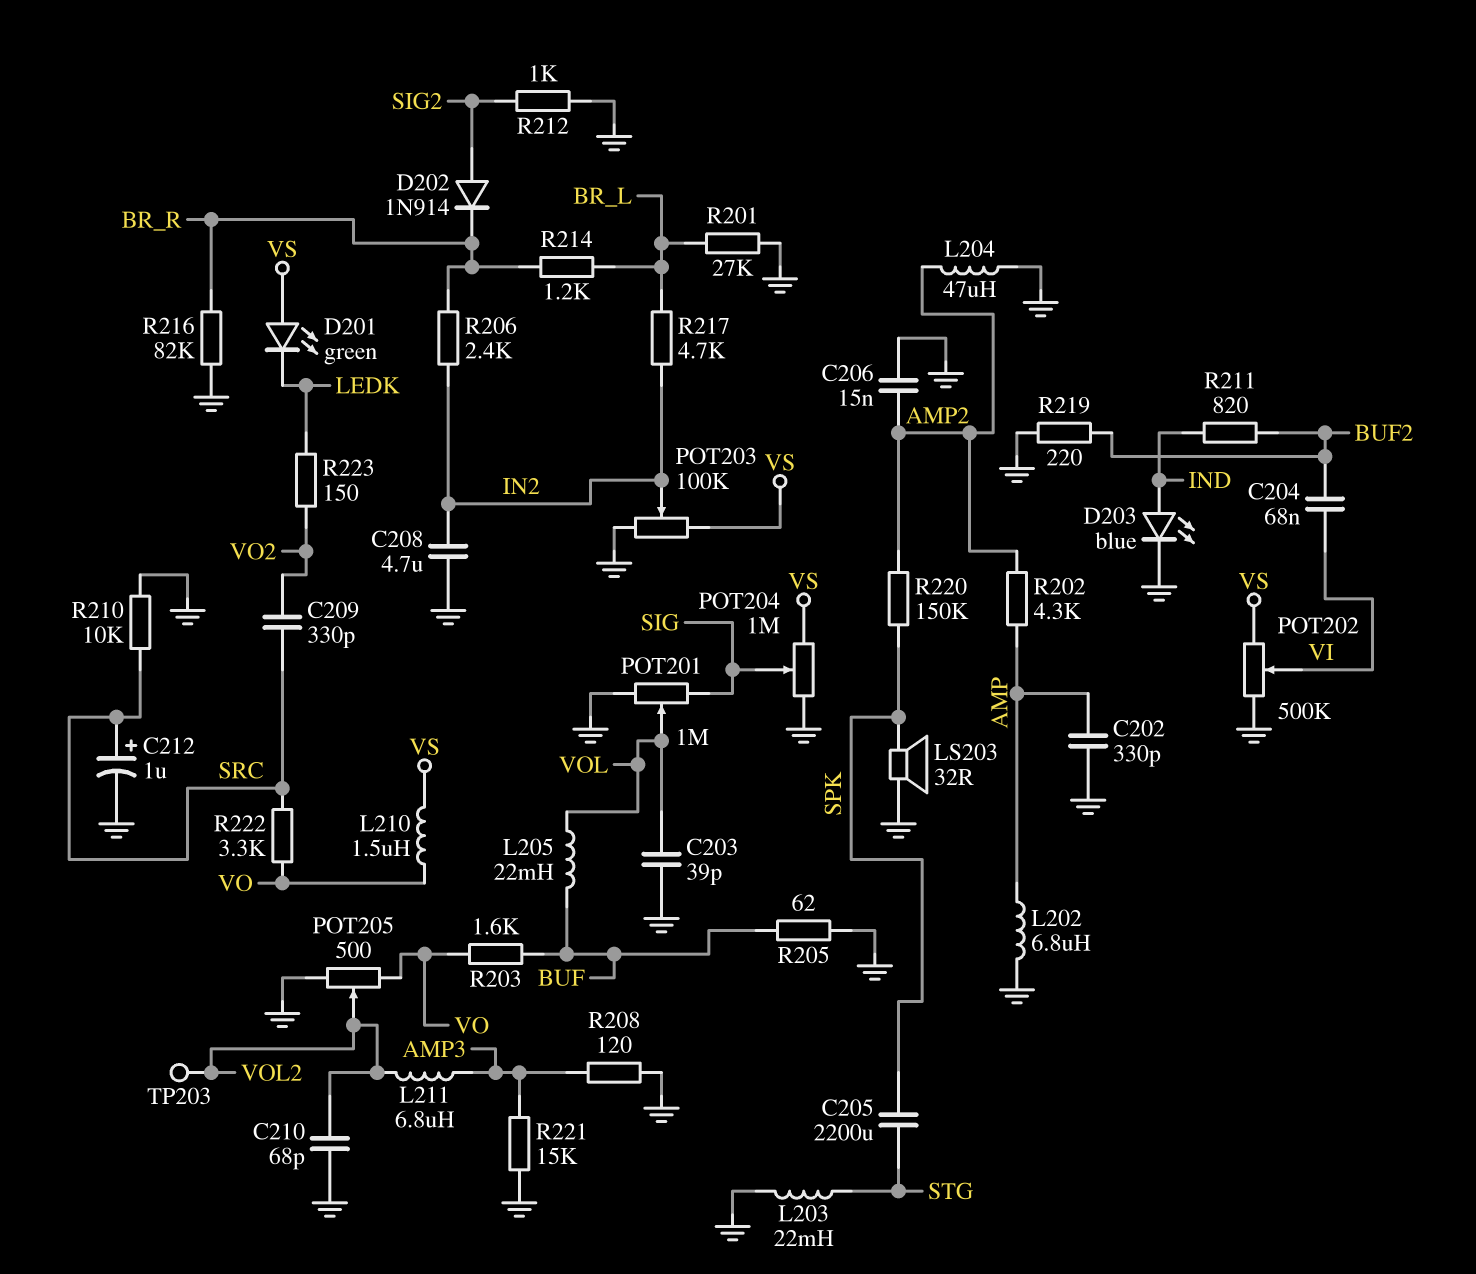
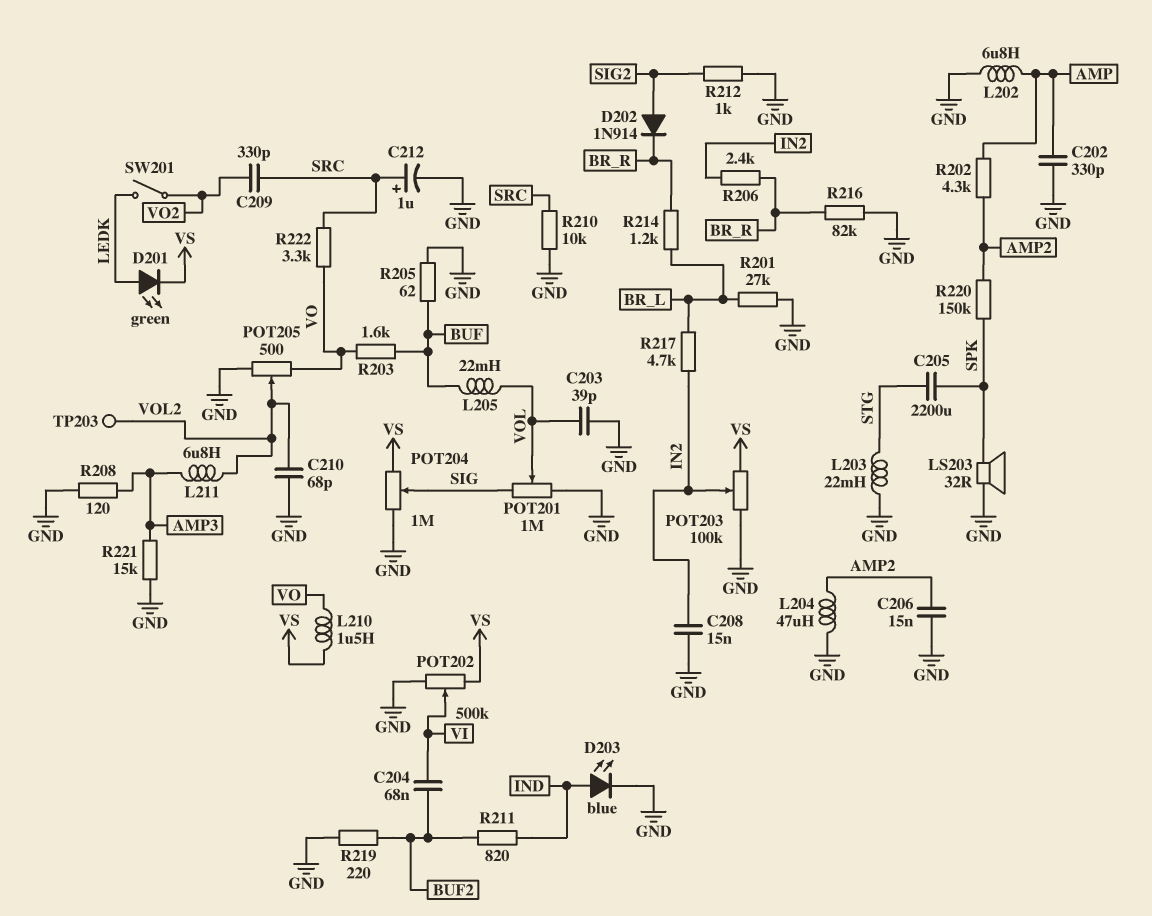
C208: 4.7uF (GND, IN2) -> 15nF (GND, IN2)
D201: LED green (A VS, K LEDK) -> LED green (A LEDK, K VS)
R223: 150 (LEDK, VO2) -> none
SW201: none -> switch (LEDK, VO2)

